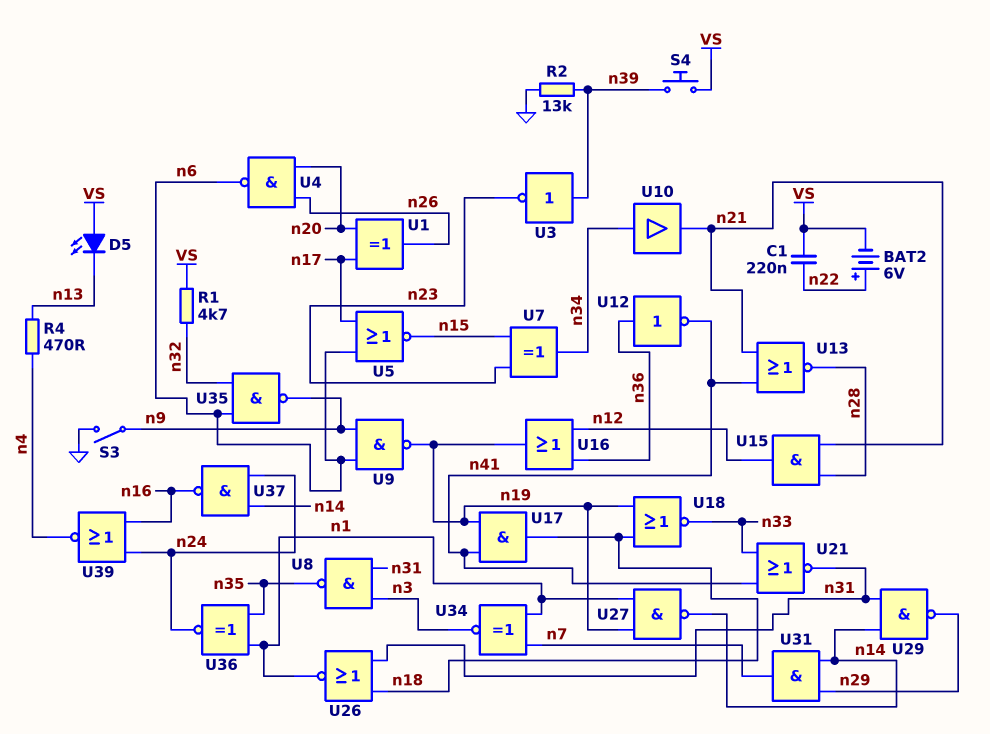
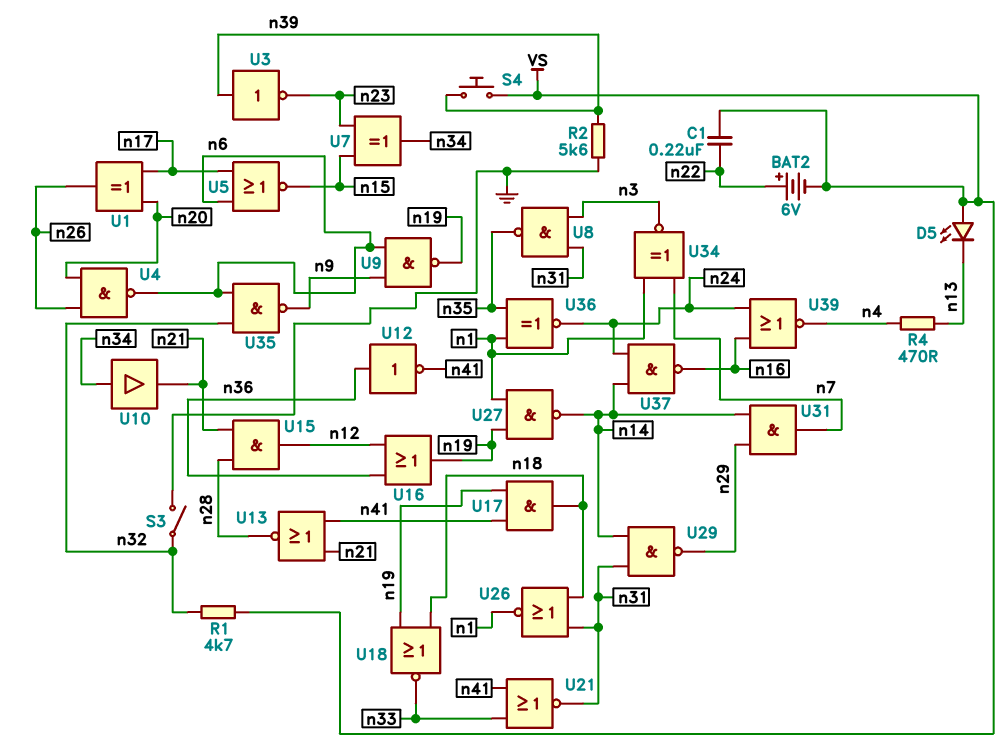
R2: 13k (GND, n39) -> 5.6k (GND, n39)
S3: switch (GND, n9) -> switch (GND, n32)

